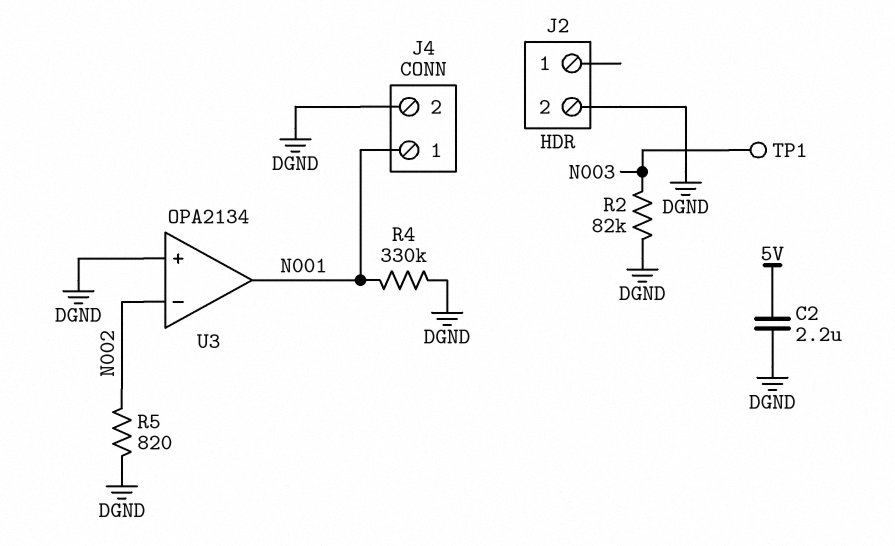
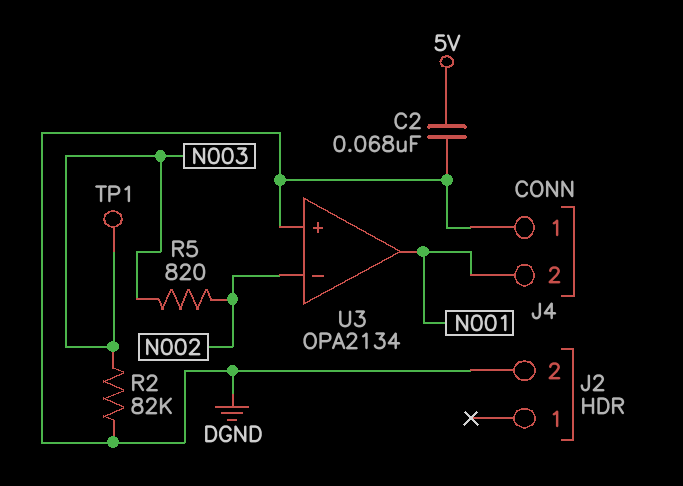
C2: 2.2uF (5V, DGND) -> 68nF (5V, DGND)
J4 pin 1: N001 -> DGND
J4 pin 2: DGND -> N001
R4: 330k (DGND, N001) -> none
R5: 820 (DGND, N002) -> 820 (N002, N003)

